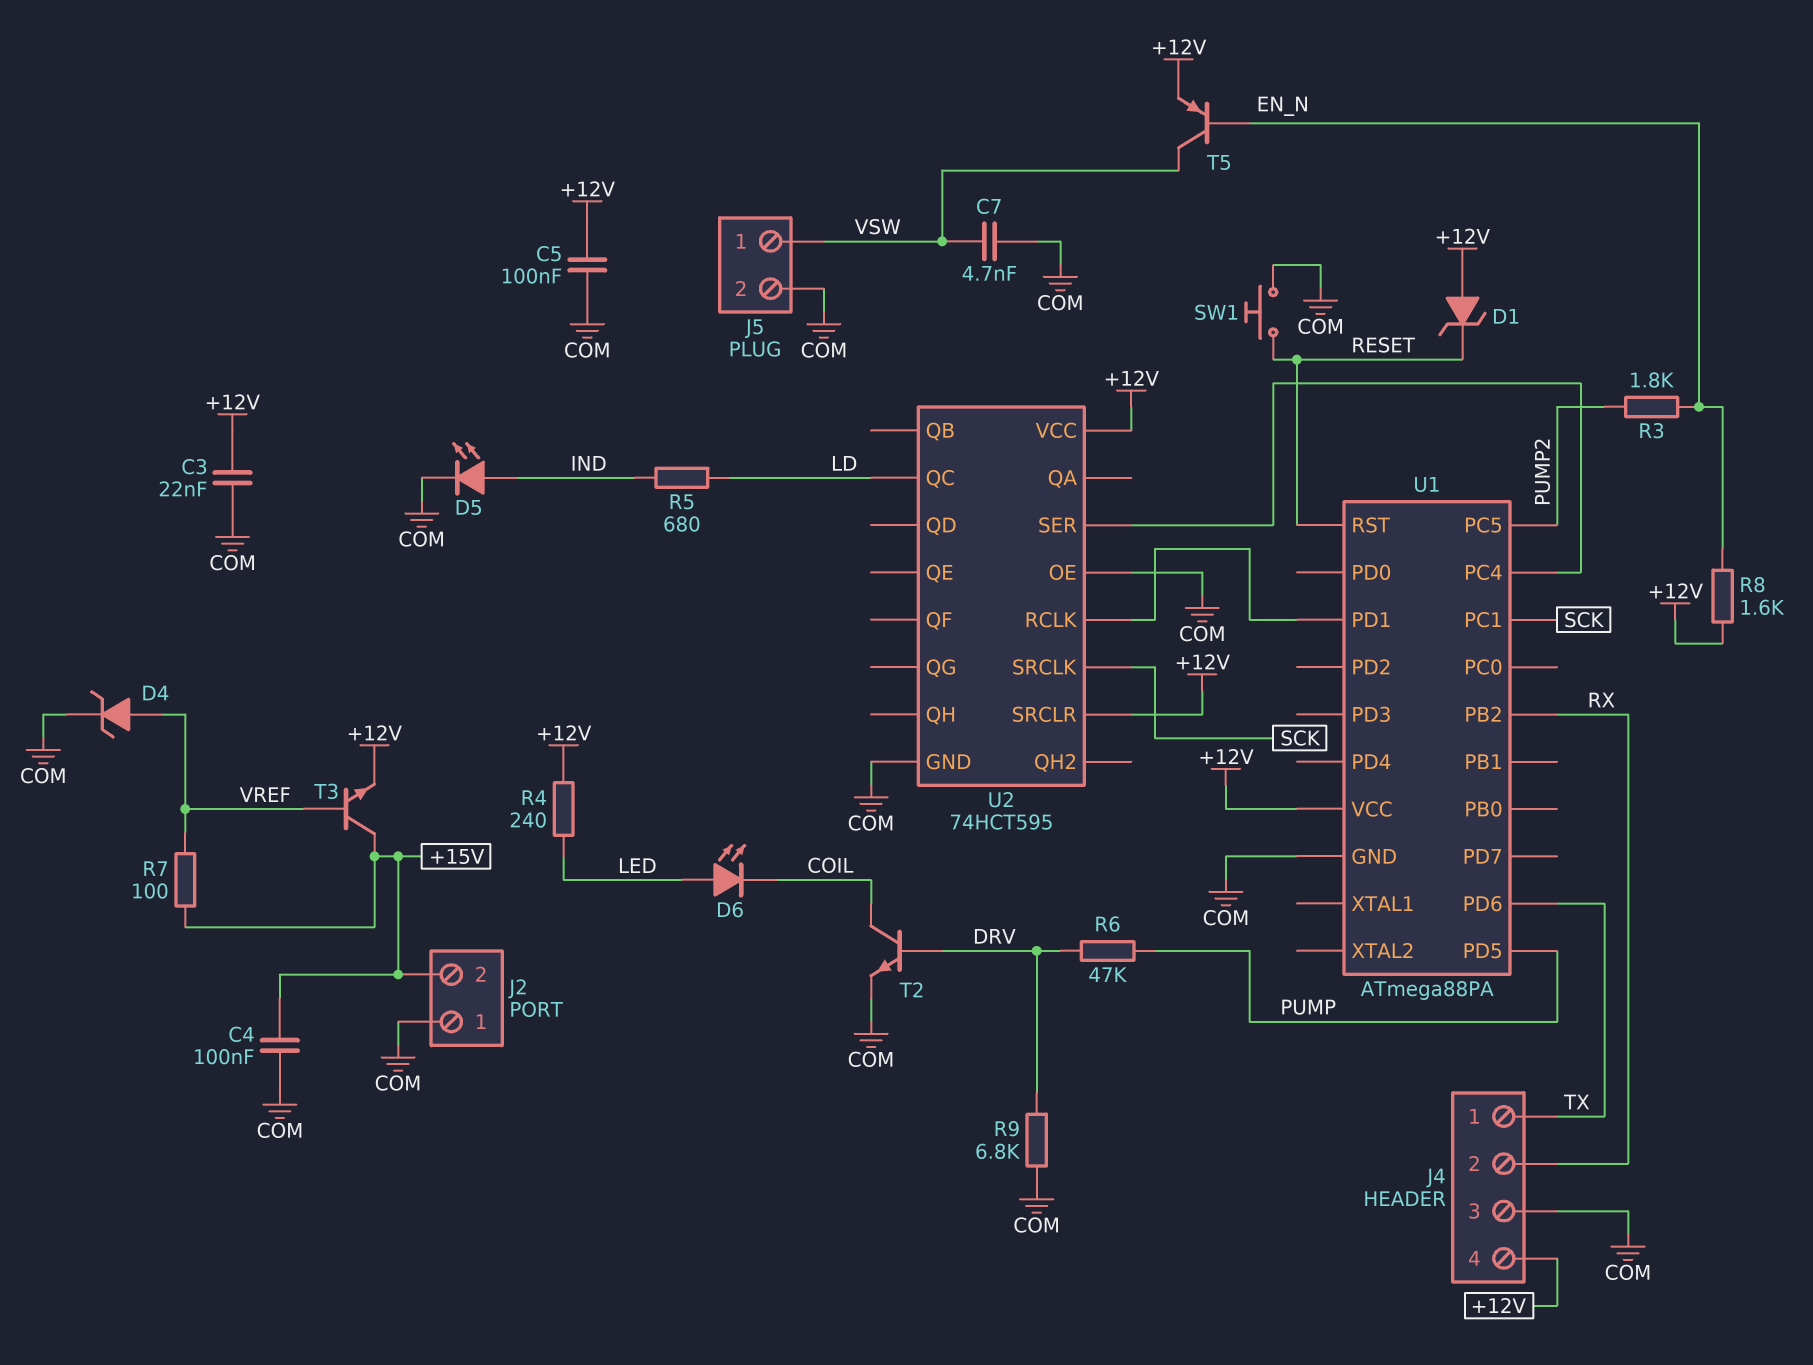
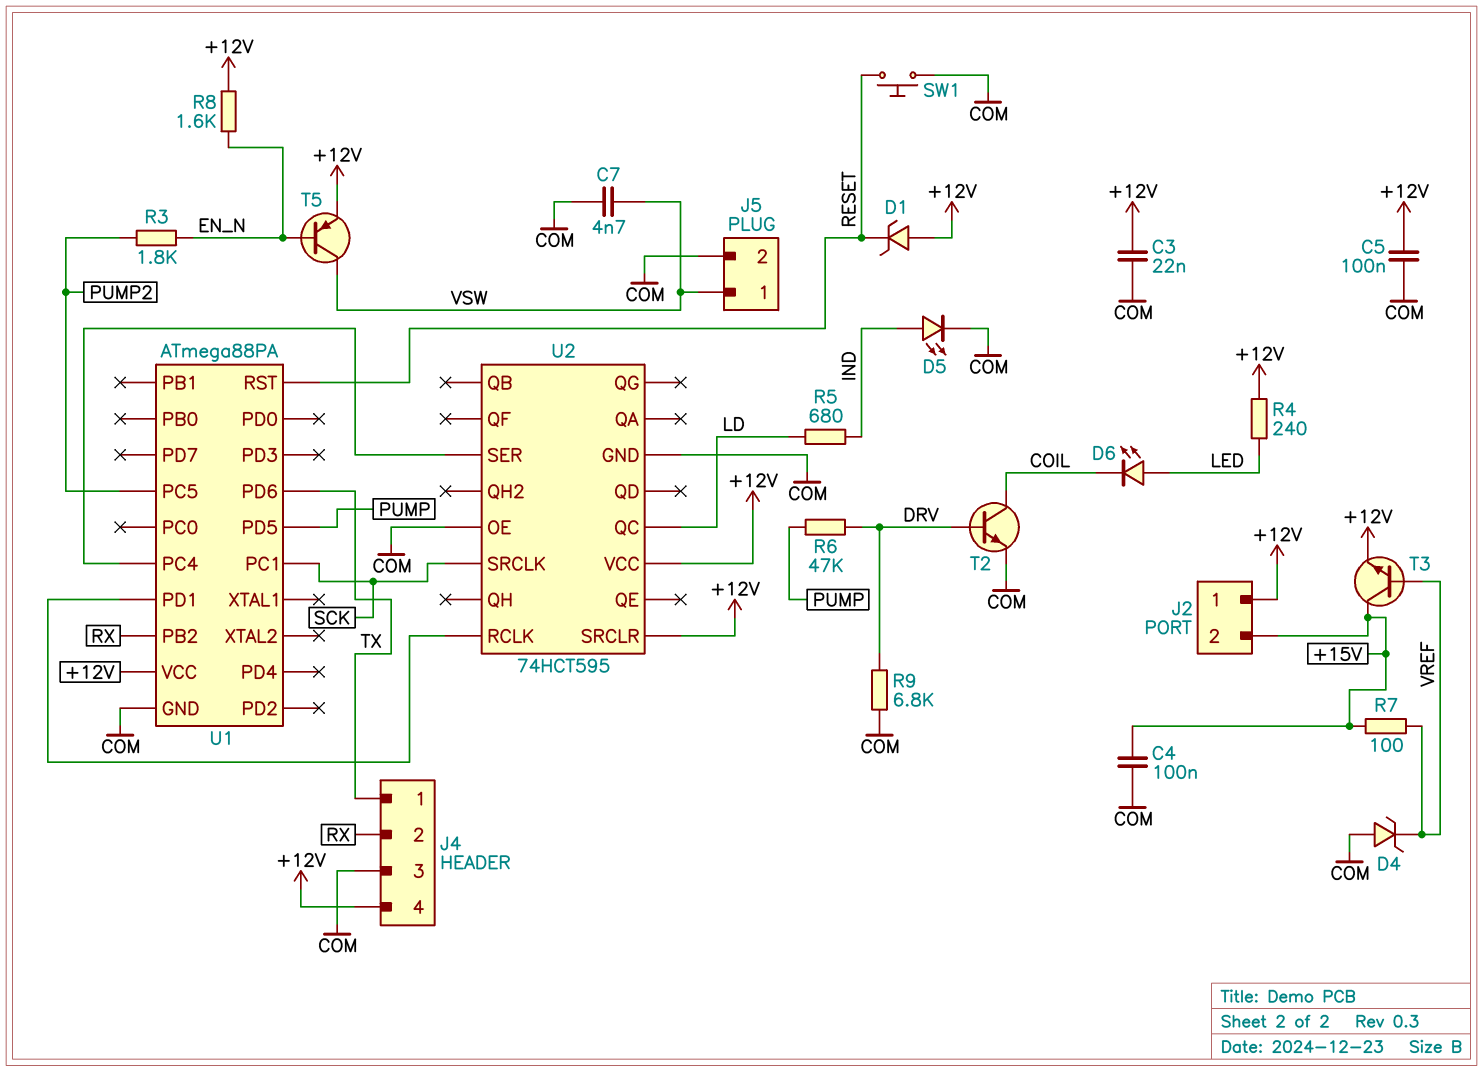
D4: zener (A VREF, K COM) -> zener (A COM, K VREF)
J2 pin 1: COM -> +12V

